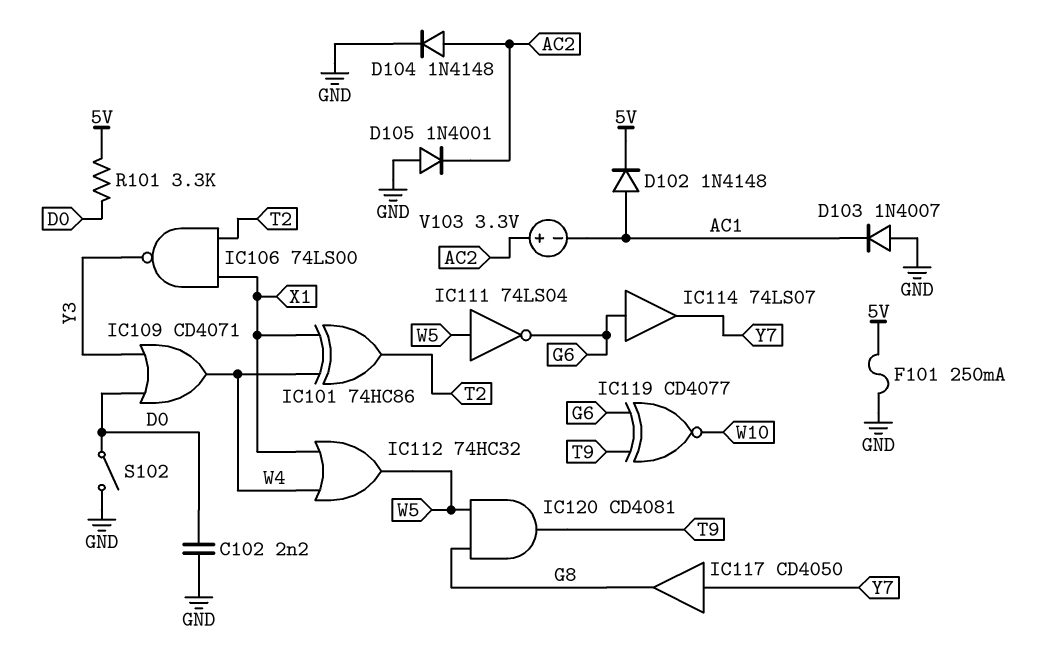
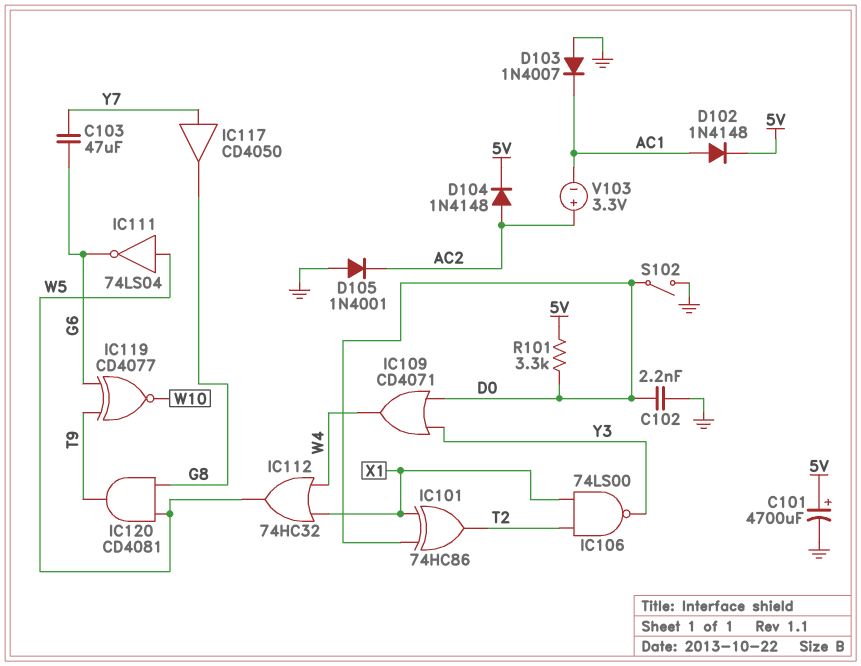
C101: none -> 4700uF (plus 5V, minus GND)
C103: none -> 47uF (G6, Y7)
D104: diode 1N4148 (A AC2, K GND) -> diode 1N4148 (A AC2, K 5V)
F101: 250mA (5V, GND) -> none
IC101: XOR 74HC86 (in W4, in X1, out T2) -> XOR 74HC86 (in D0, in X1, out T2)
IC114: buffer 74LS07 (in G6, out Y7) -> none

